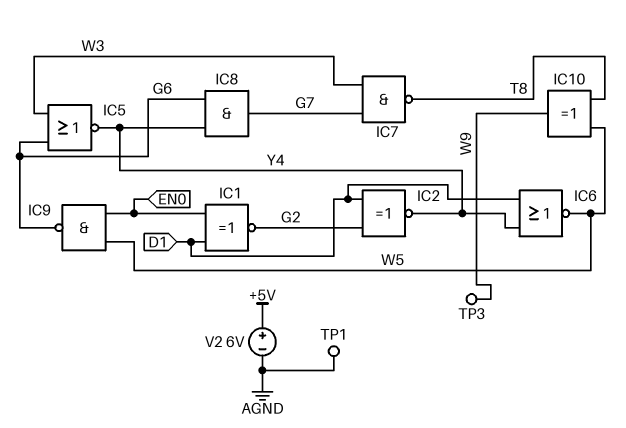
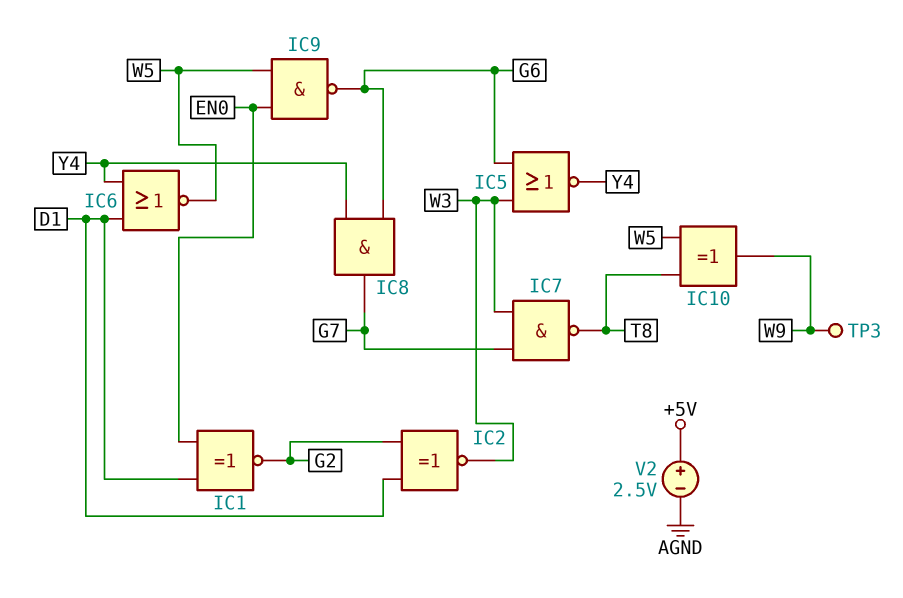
IC2: XNOR (in D1, in G2, out Y4) -> XNOR (in D1, in G2, out W3)
TP1: test point (AGND) -> none
V2: 6V (plus +5V, minus AGND) -> 2.5V (plus +5V, minus AGND)

